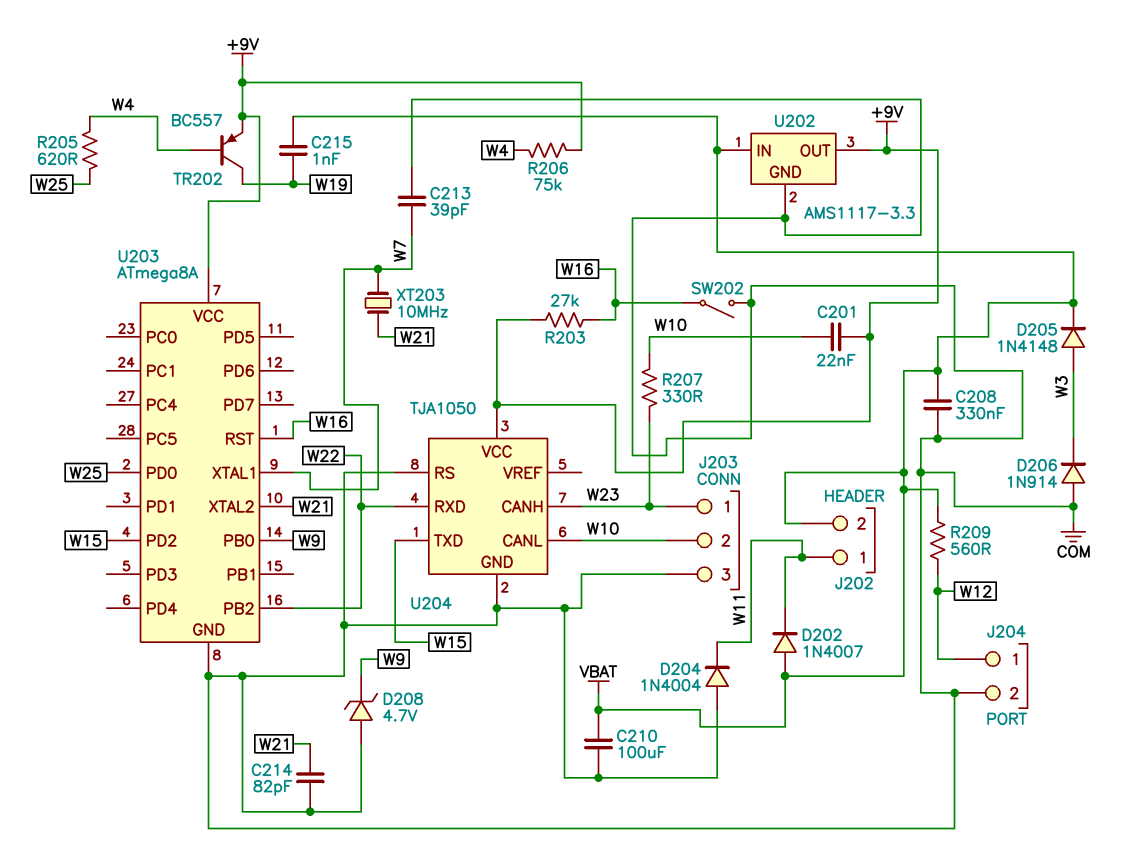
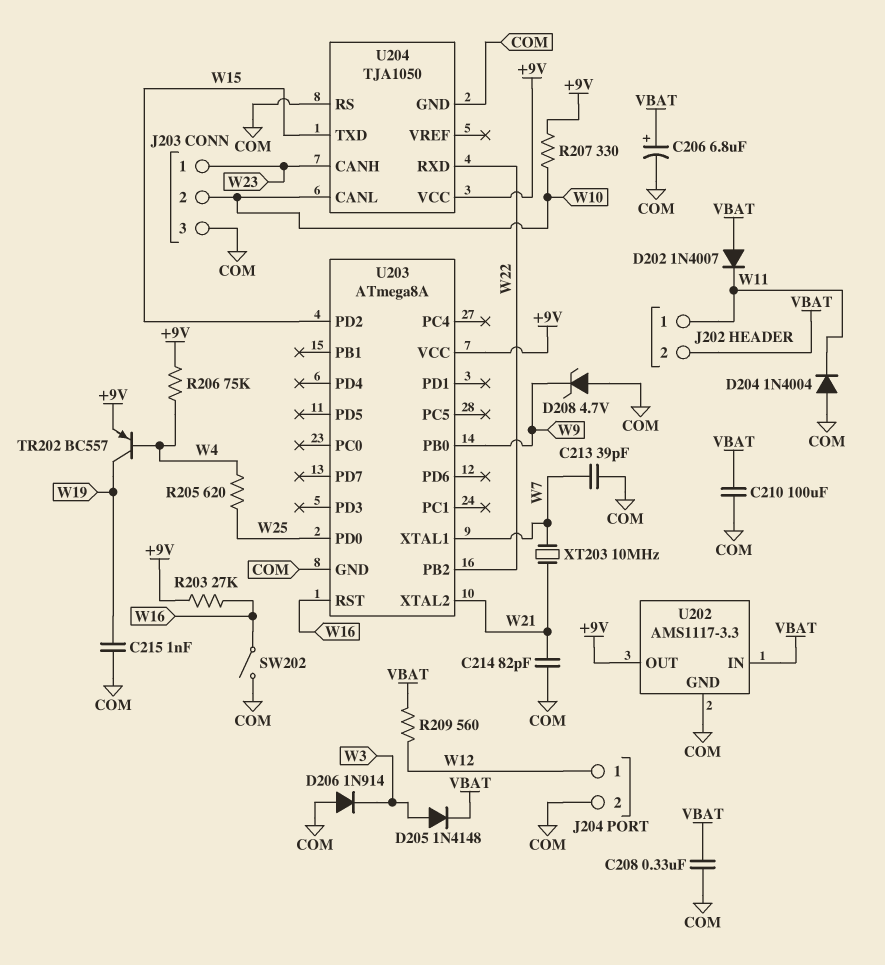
C201: 22nF (+9V, W10) -> none
C206: none -> 6.8uF (plus VBAT, minus COM)
C215: 1nF (VBAT, W19) -> 1nF (COM, W19)
R207: 330 (W10, W23) -> 330 (+9V, W10)

